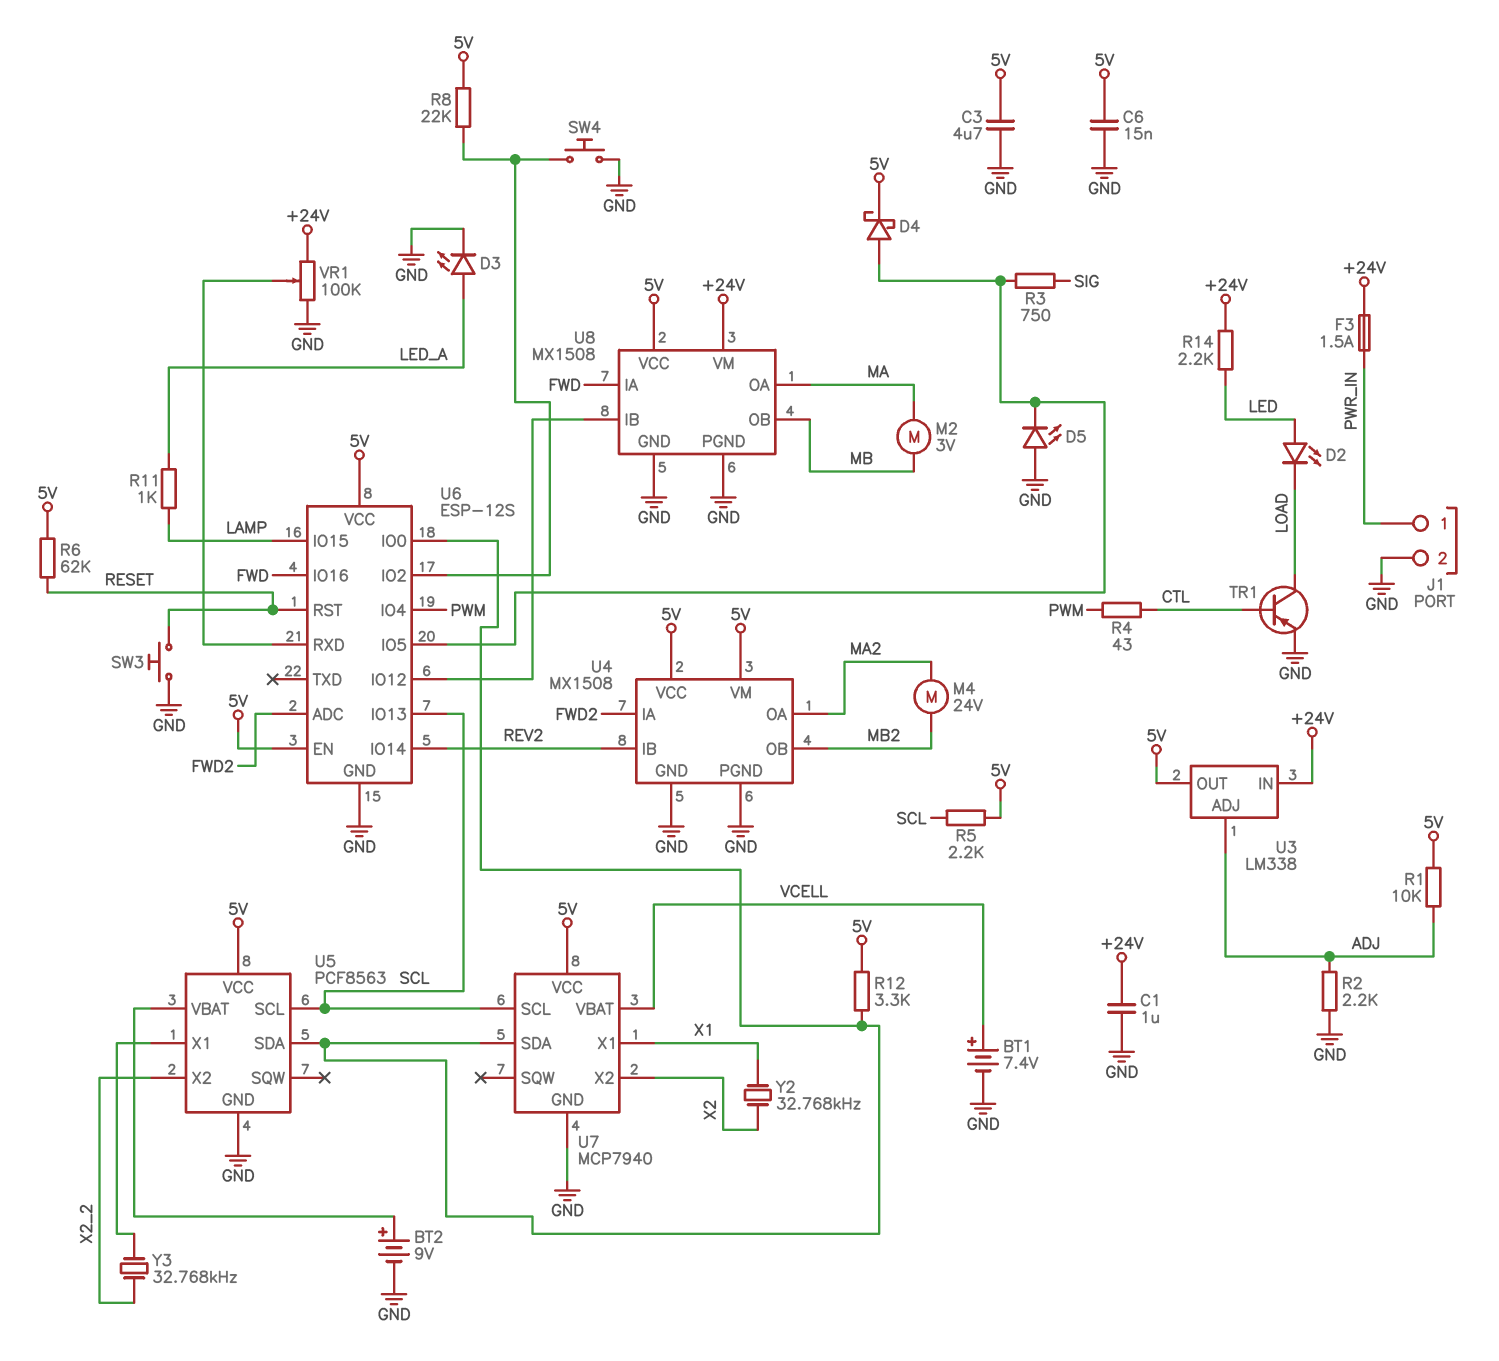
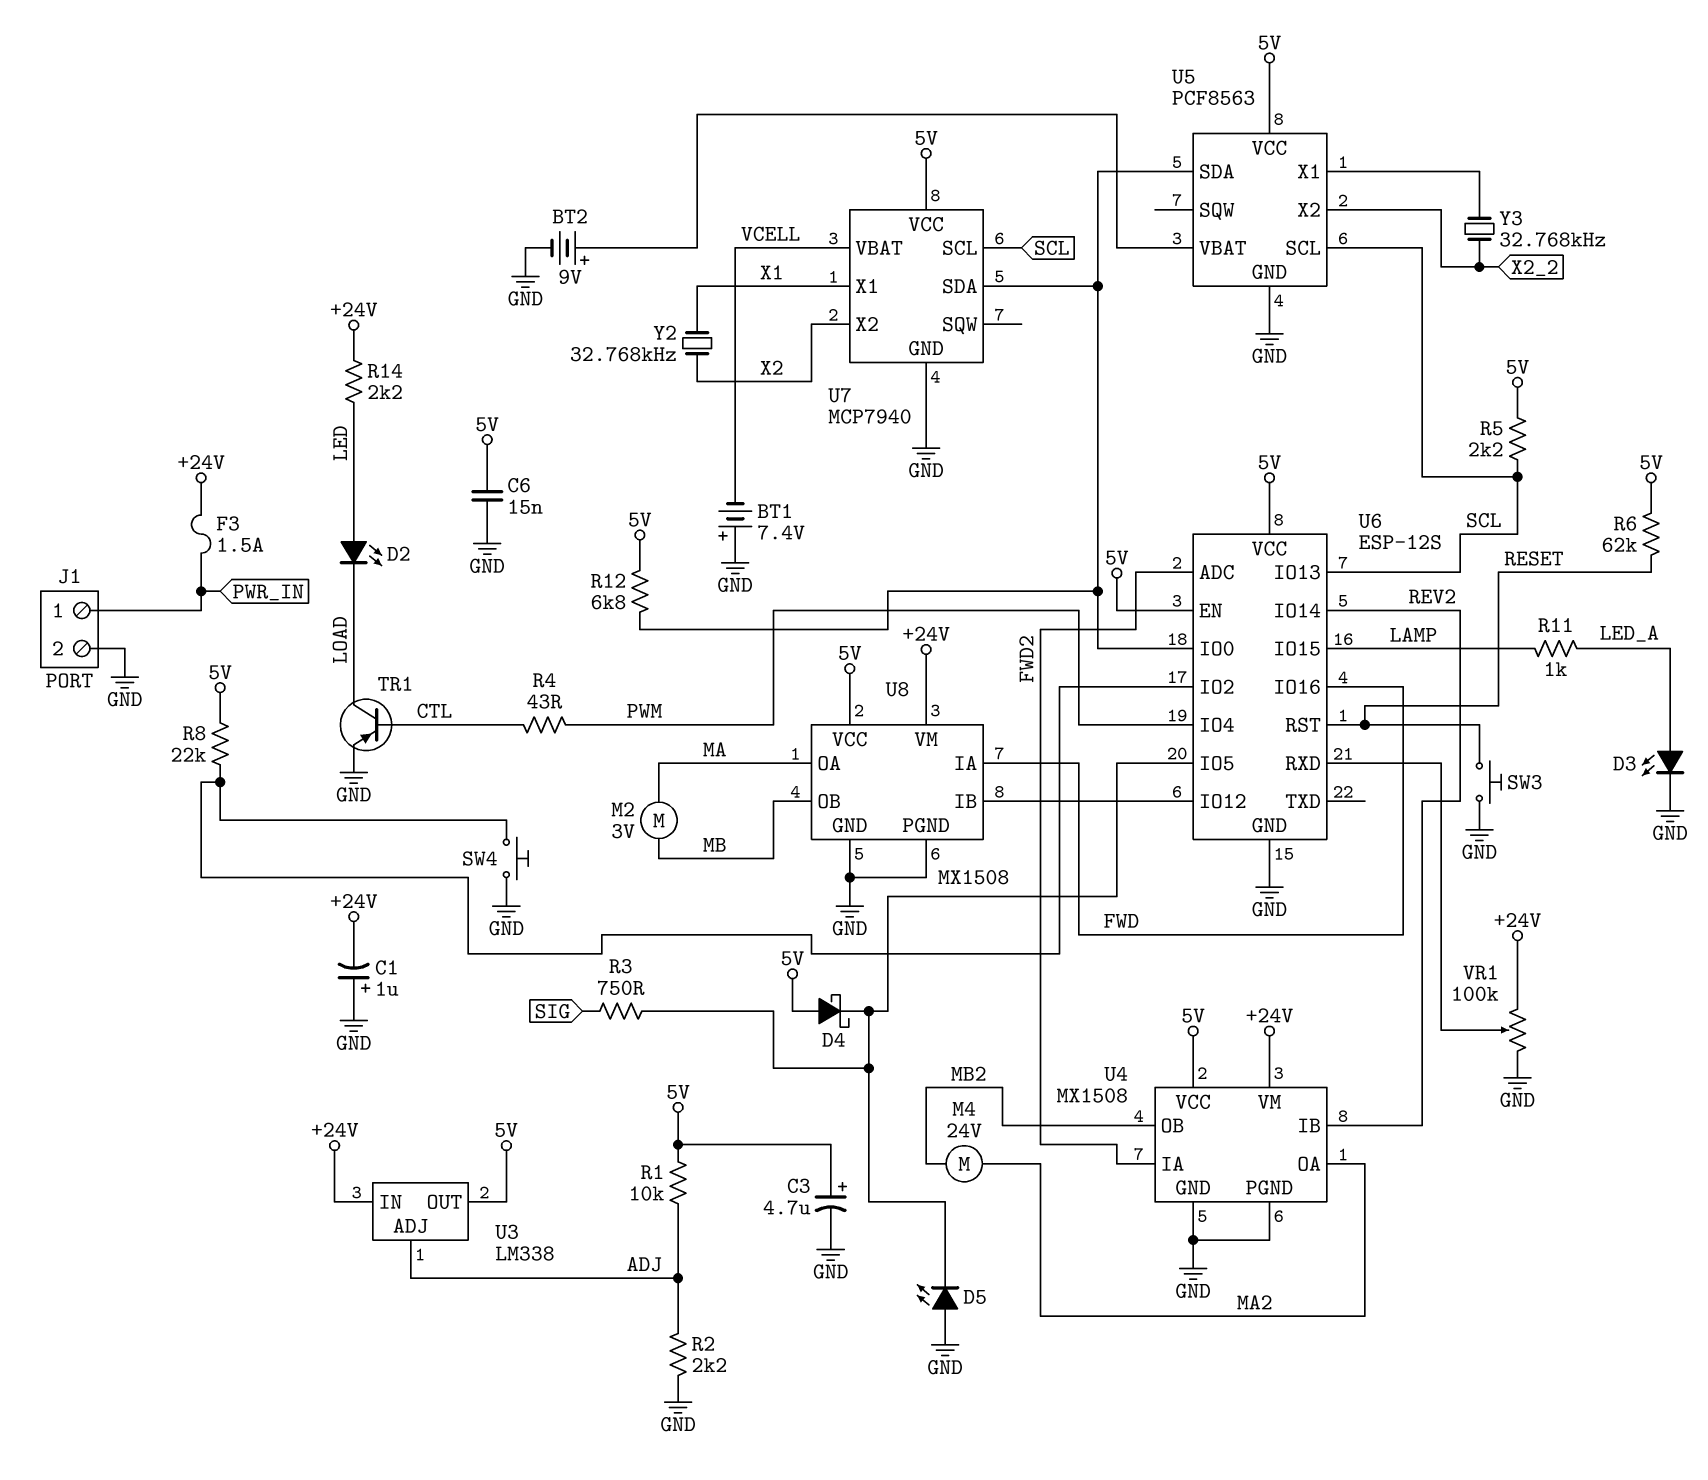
BT1: 7.4V (plus VCELL, minus GND) -> 7.4V (plus GND, minus VCELL)
C1: 1uF (+24V, GND) -> 1uF (plus GND, minus +24V)
C3: 4.7uF (5V, GND) -> 4.7uF (plus 5V, minus GND)
D4: schottky (A U6/IO5, K 5V) -> schottky (A 5V, K U6/IO5)
R12: 3.3k (5V, U5/SDA) -> 6.8k (5V, U5/SDA)
U4 pin VM: 5V -> +24V

